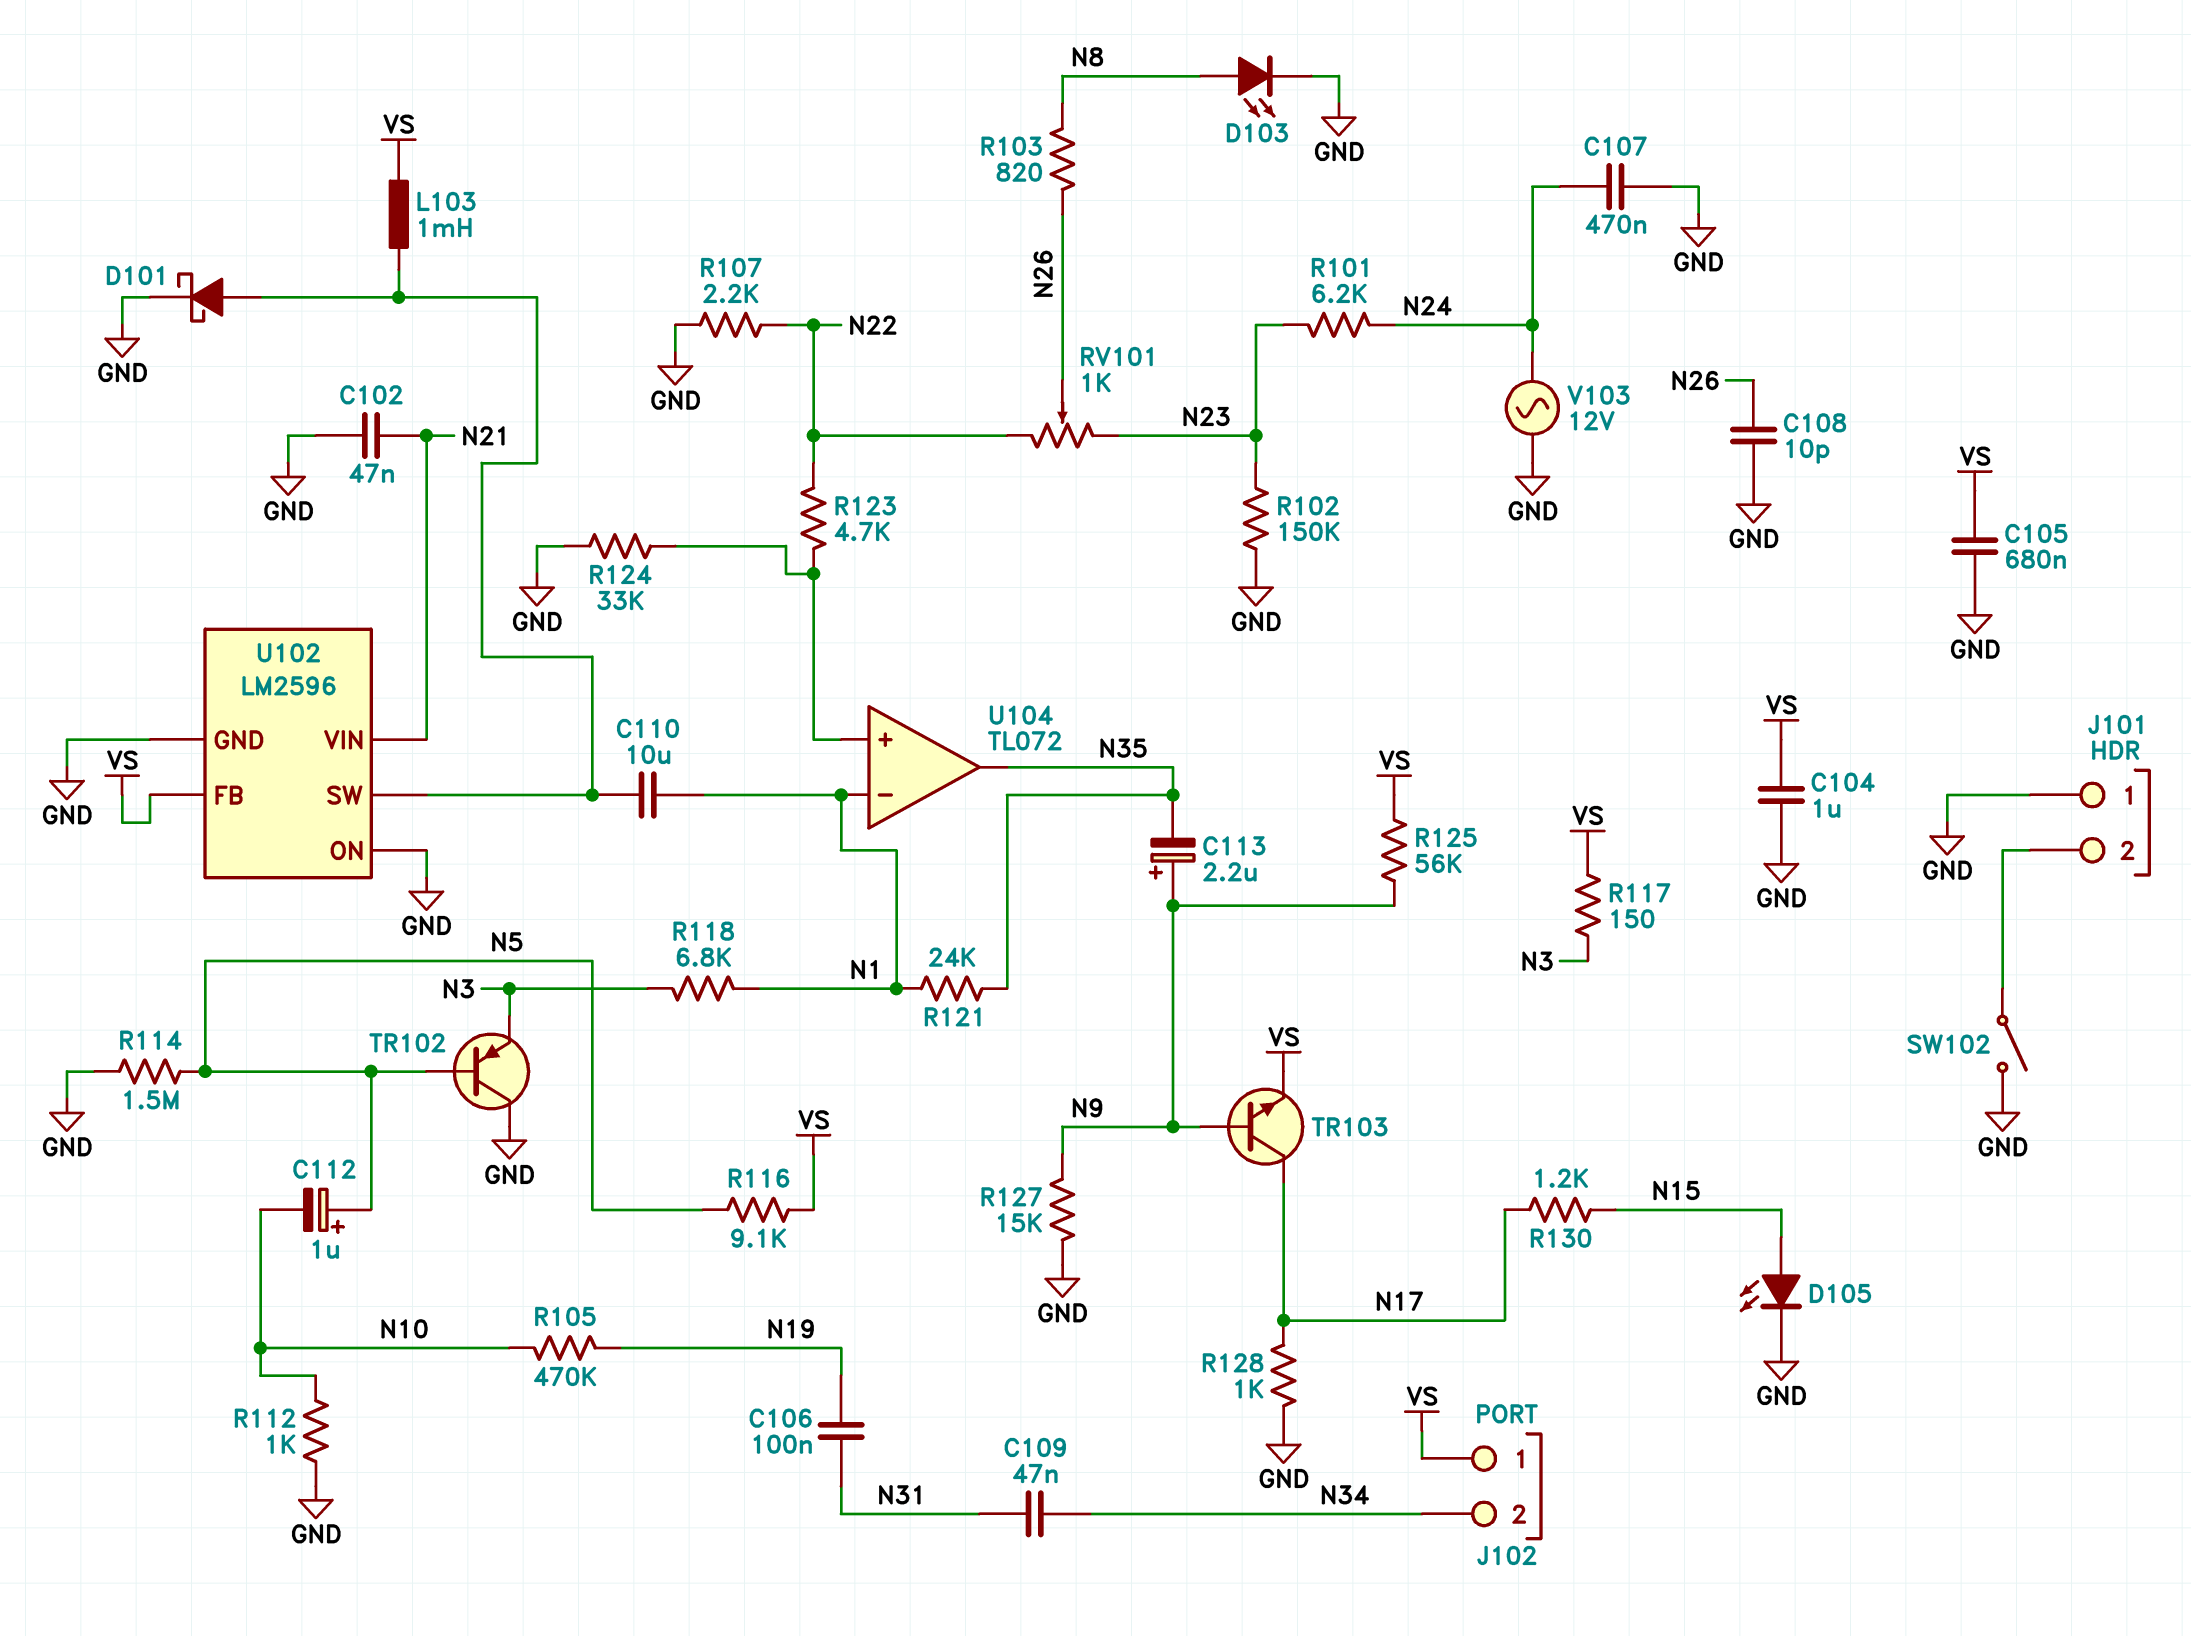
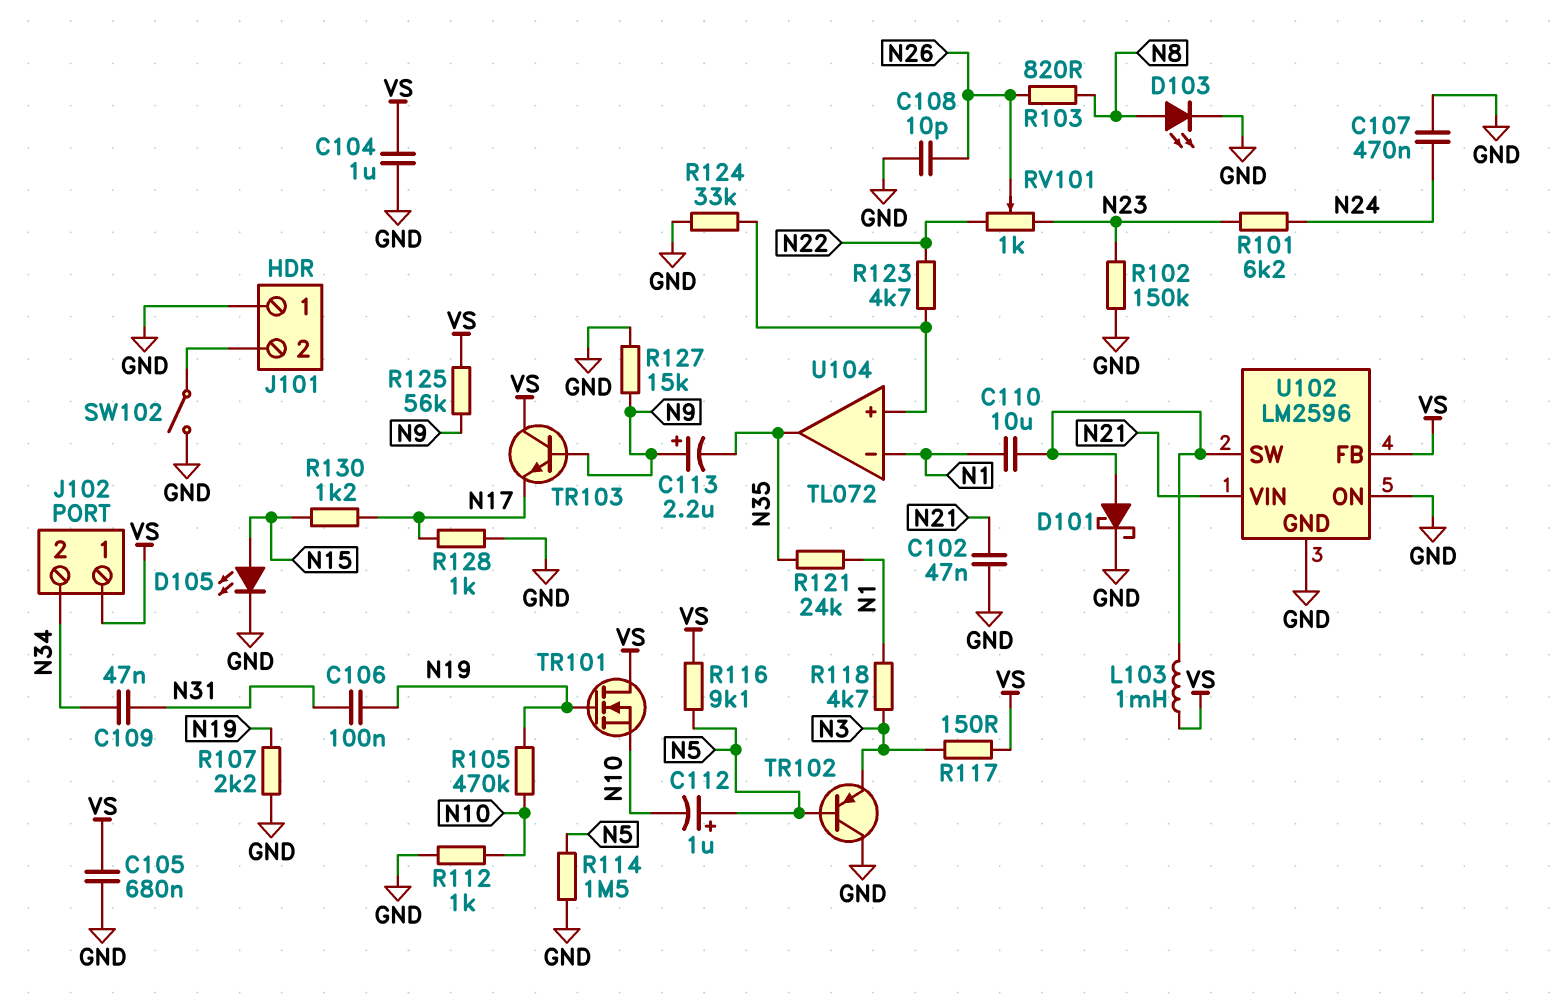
R107: 2.2k (GND, N22) -> 2.2k (GND, N19)
R118: 6.8k (N1, N3) -> 4.7k (N1, N3)
TR101: none -> NMOS (G N19, D VS, S N10)
TR103: NPN (B N9, C N17, E VS) -> NPN (B N9, C VS, E N17)
V103: AC 12V (GND, N24) -> none

